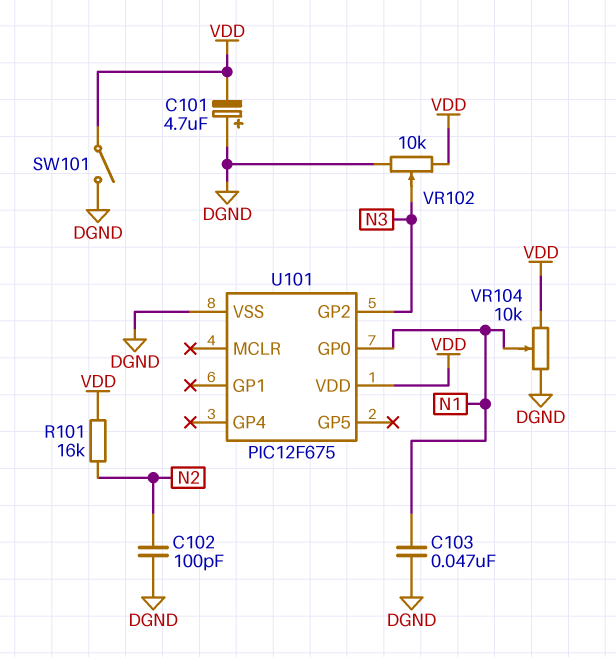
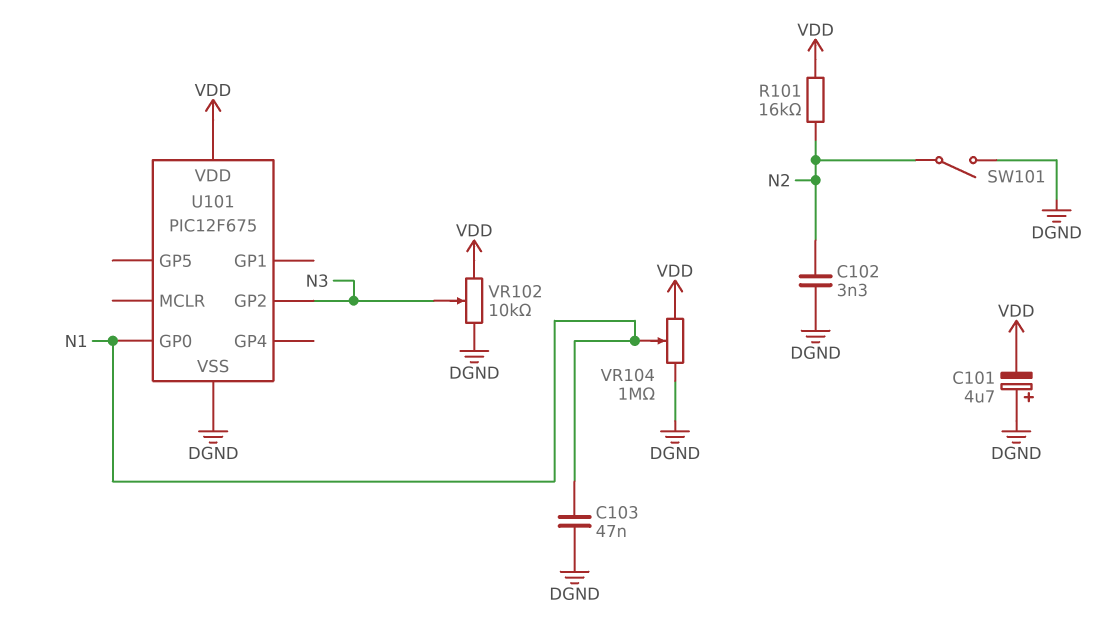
C102: 100pF (DGND, N2) -> 3.3nF (DGND, N2)
SW101: switch (DGND, VDD) -> switch (DGND, N2)
VR104: 10k (DGND, VDD, wiper N1) -> 1M (DGND, VDD, wiper N1)

